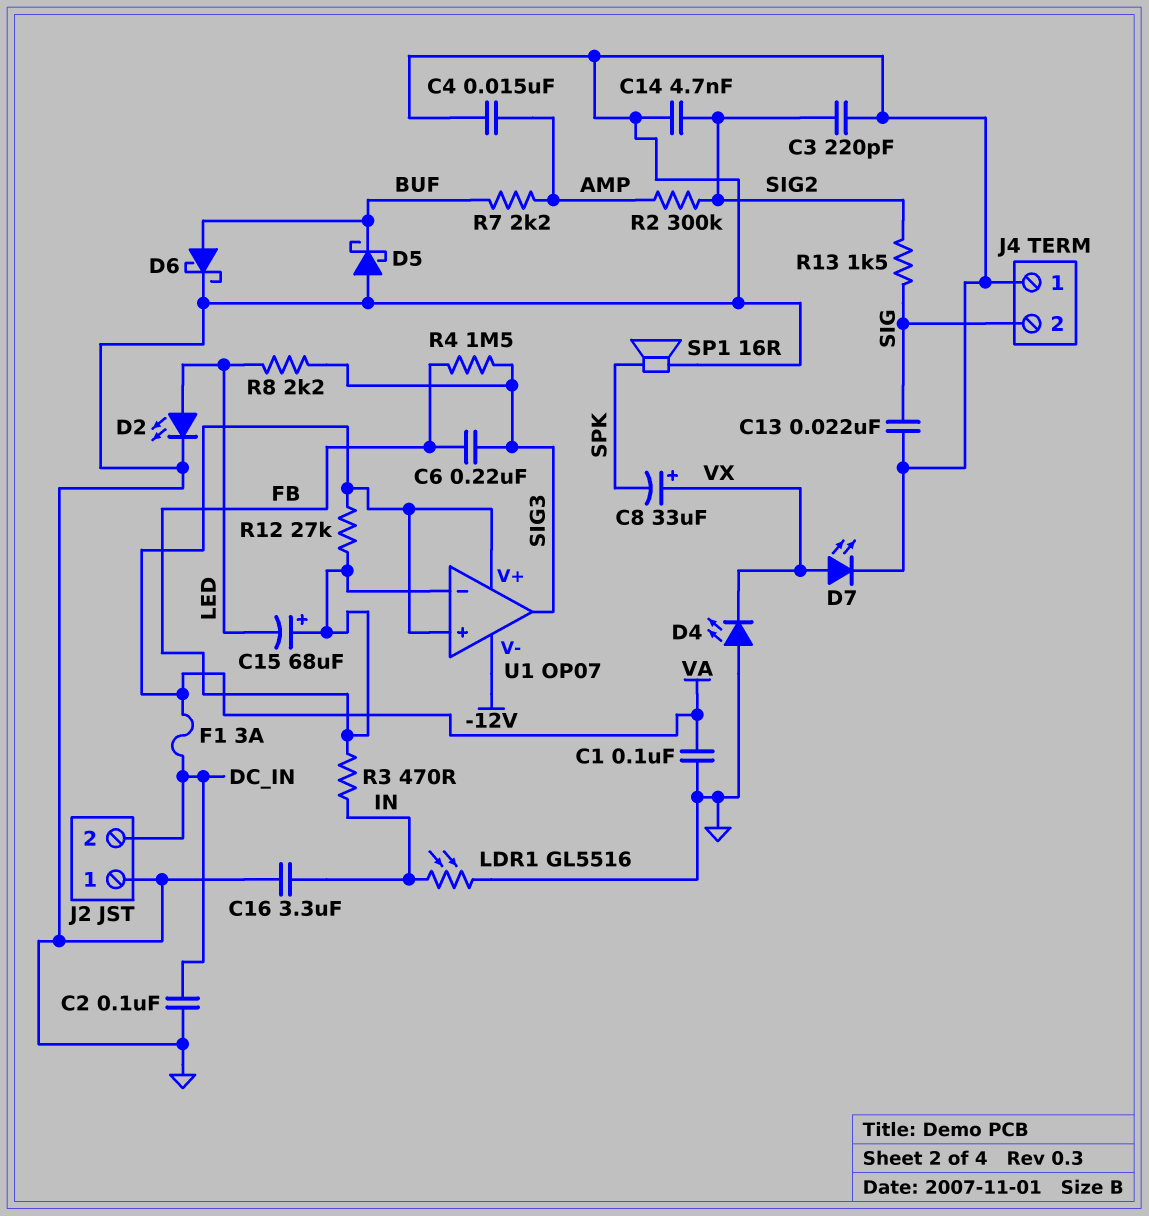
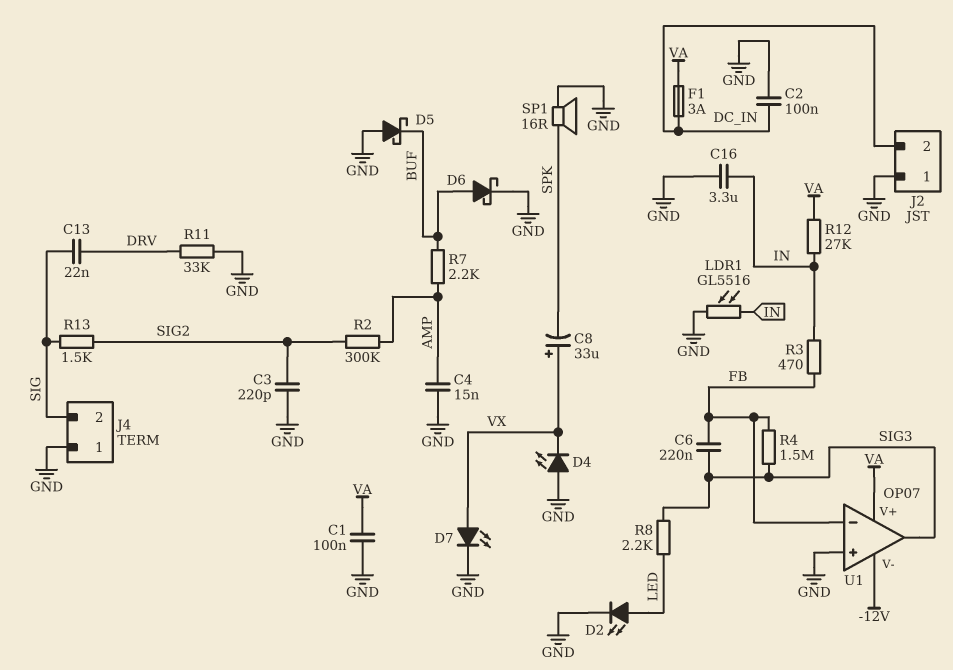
C13: 22nF (GND, SIG) -> 22nF (DRV, SIG)
C14: 4.7nF (GND, SIG2) -> none
C15: 68uF (plus FB, minus LED) -> none
R11: none -> 33k (DRV, GND)
R12: 27k (FB, VA) -> 27k (IN, VA)
U1 pin in+: VA -> GND

